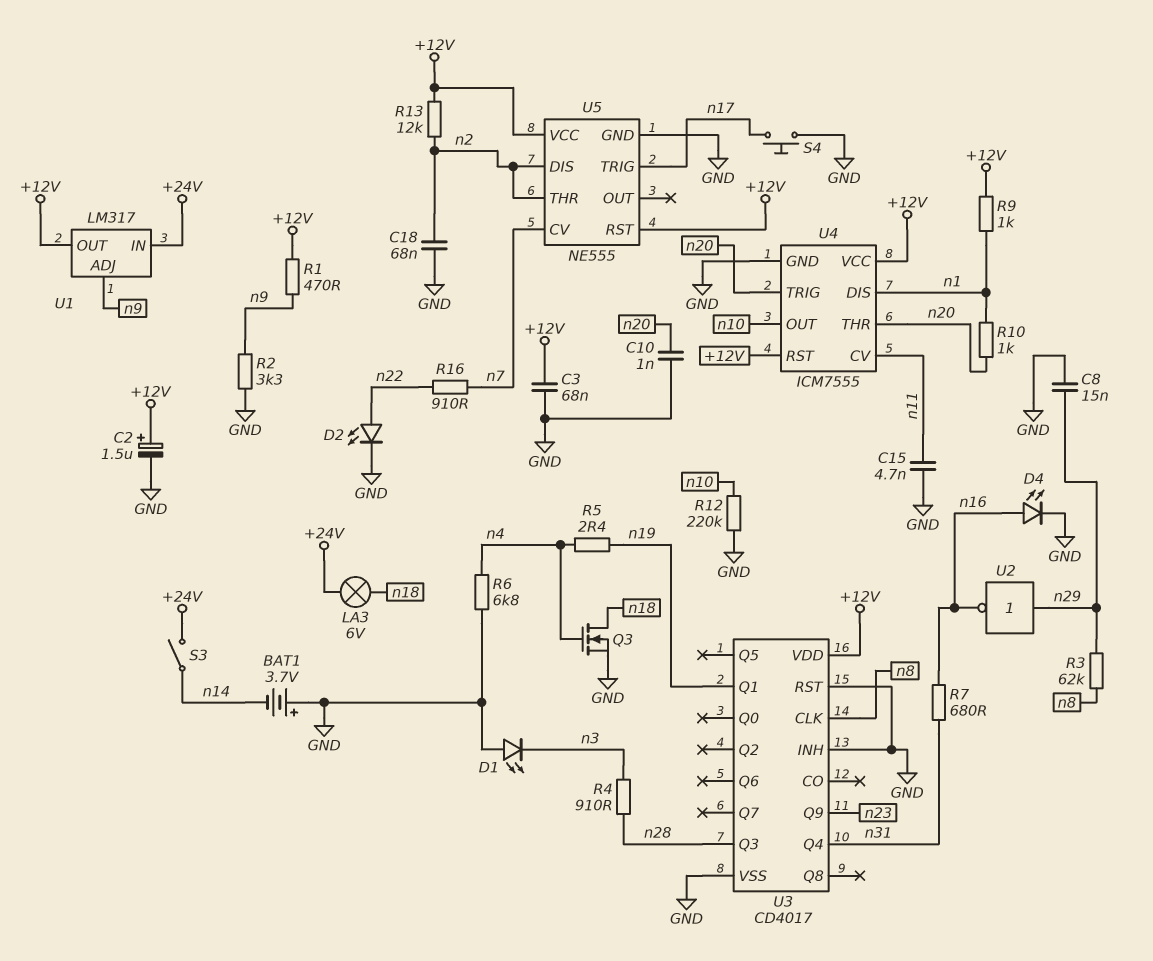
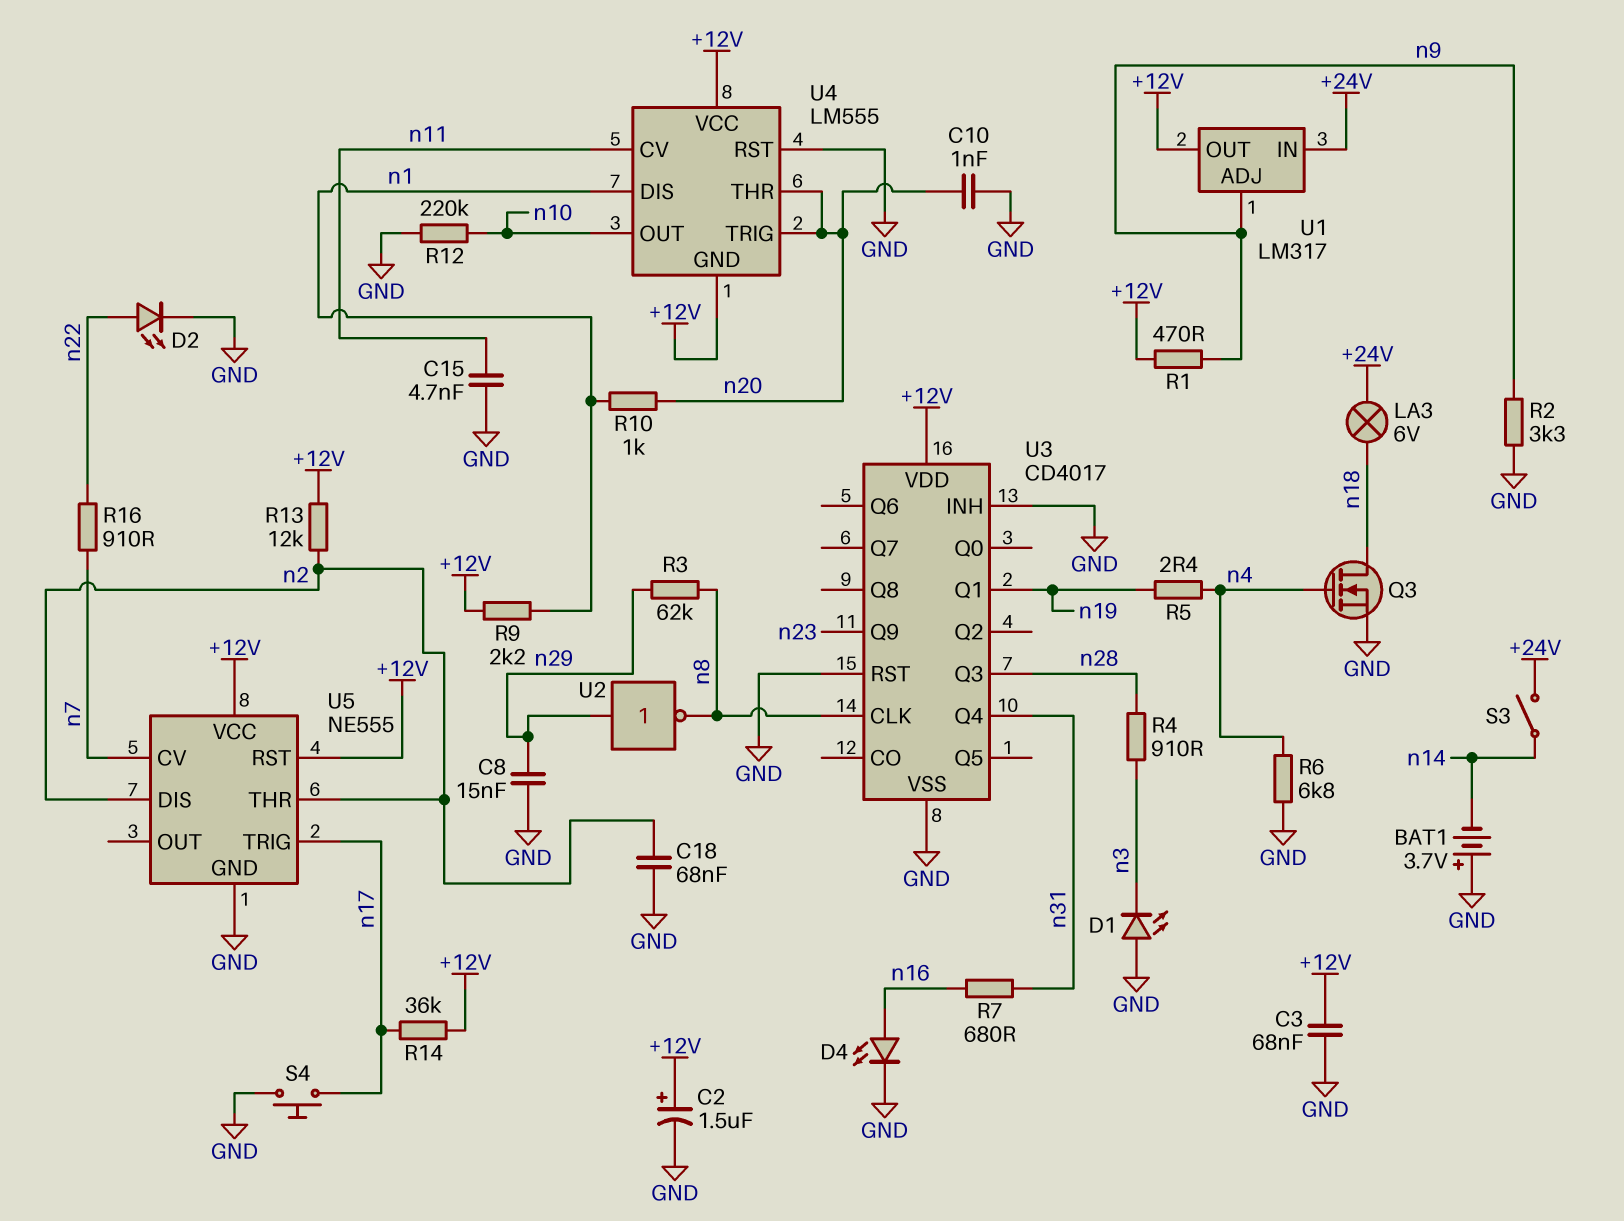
R9: 1k (+12V, n1) -> 2.2k (+12V, n1)
R14: none -> 36k (+12V, n17)
U2: NOT (in n29, out n16) -> NOT (in n29, out n8)
U4: ICM7555 -> LM555
U4 pin GND: GND -> +12V
U4 pin RST: +12V -> GND

